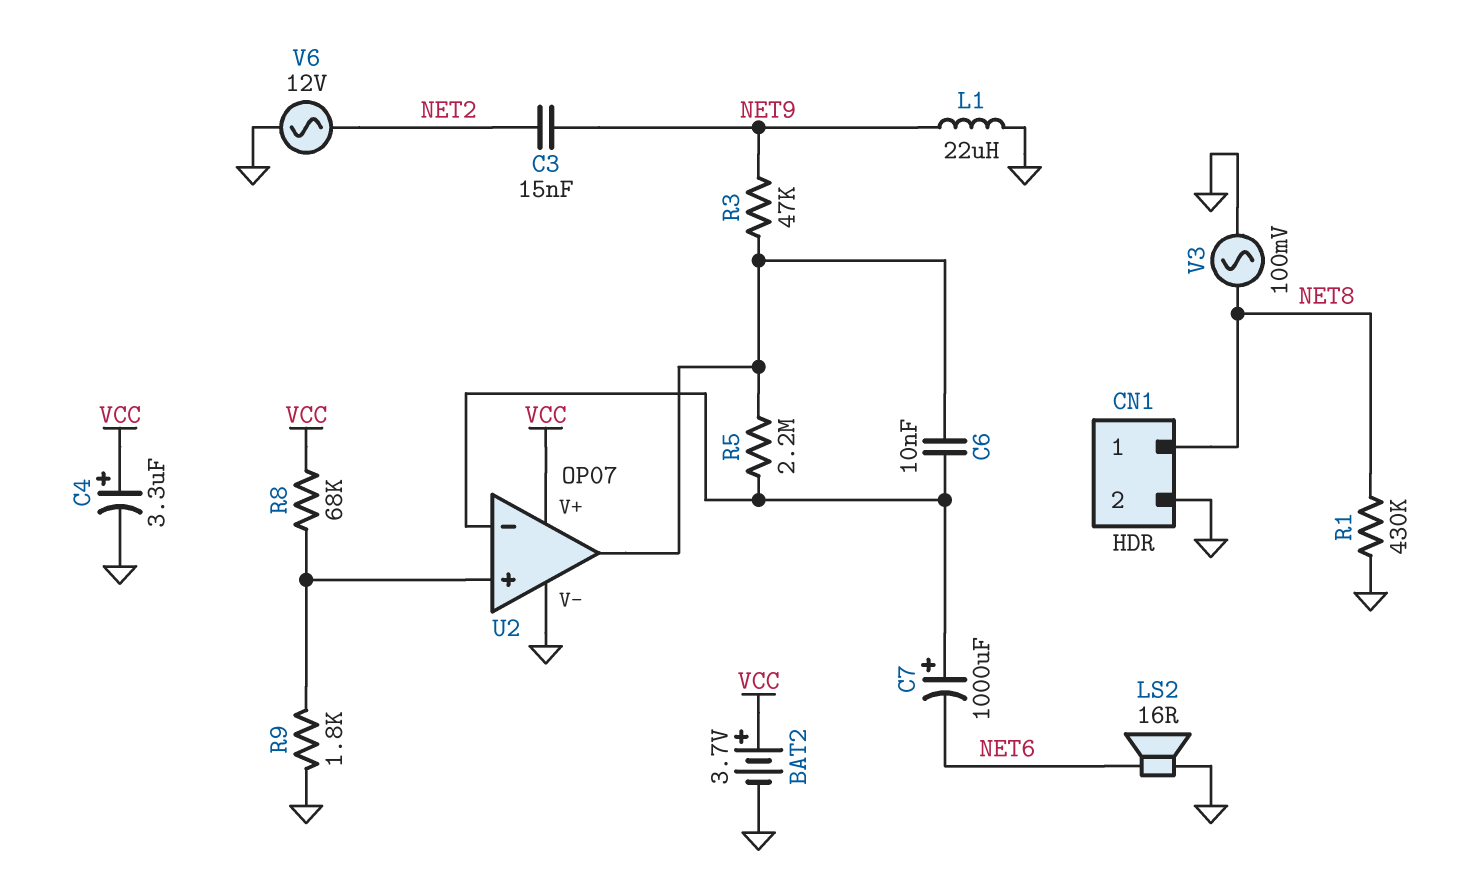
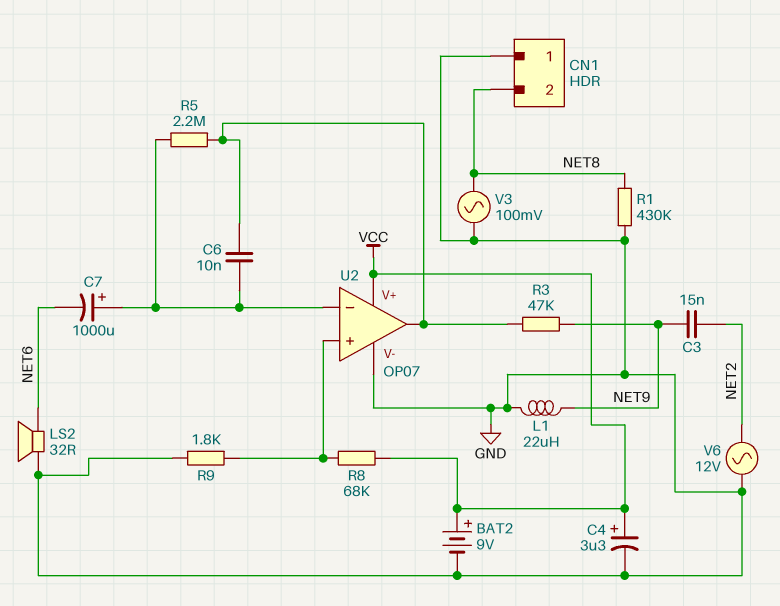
BAT2: 3.7V (plus VCC, minus GND) -> 9V (plus VCC, minus GND)
CN1 pin 1: NET8 -> GND
CN1 pin 2: GND -> NET8
LS2: speaker 16R (GND, NET6) -> speaker 32R (GND, NET6)

